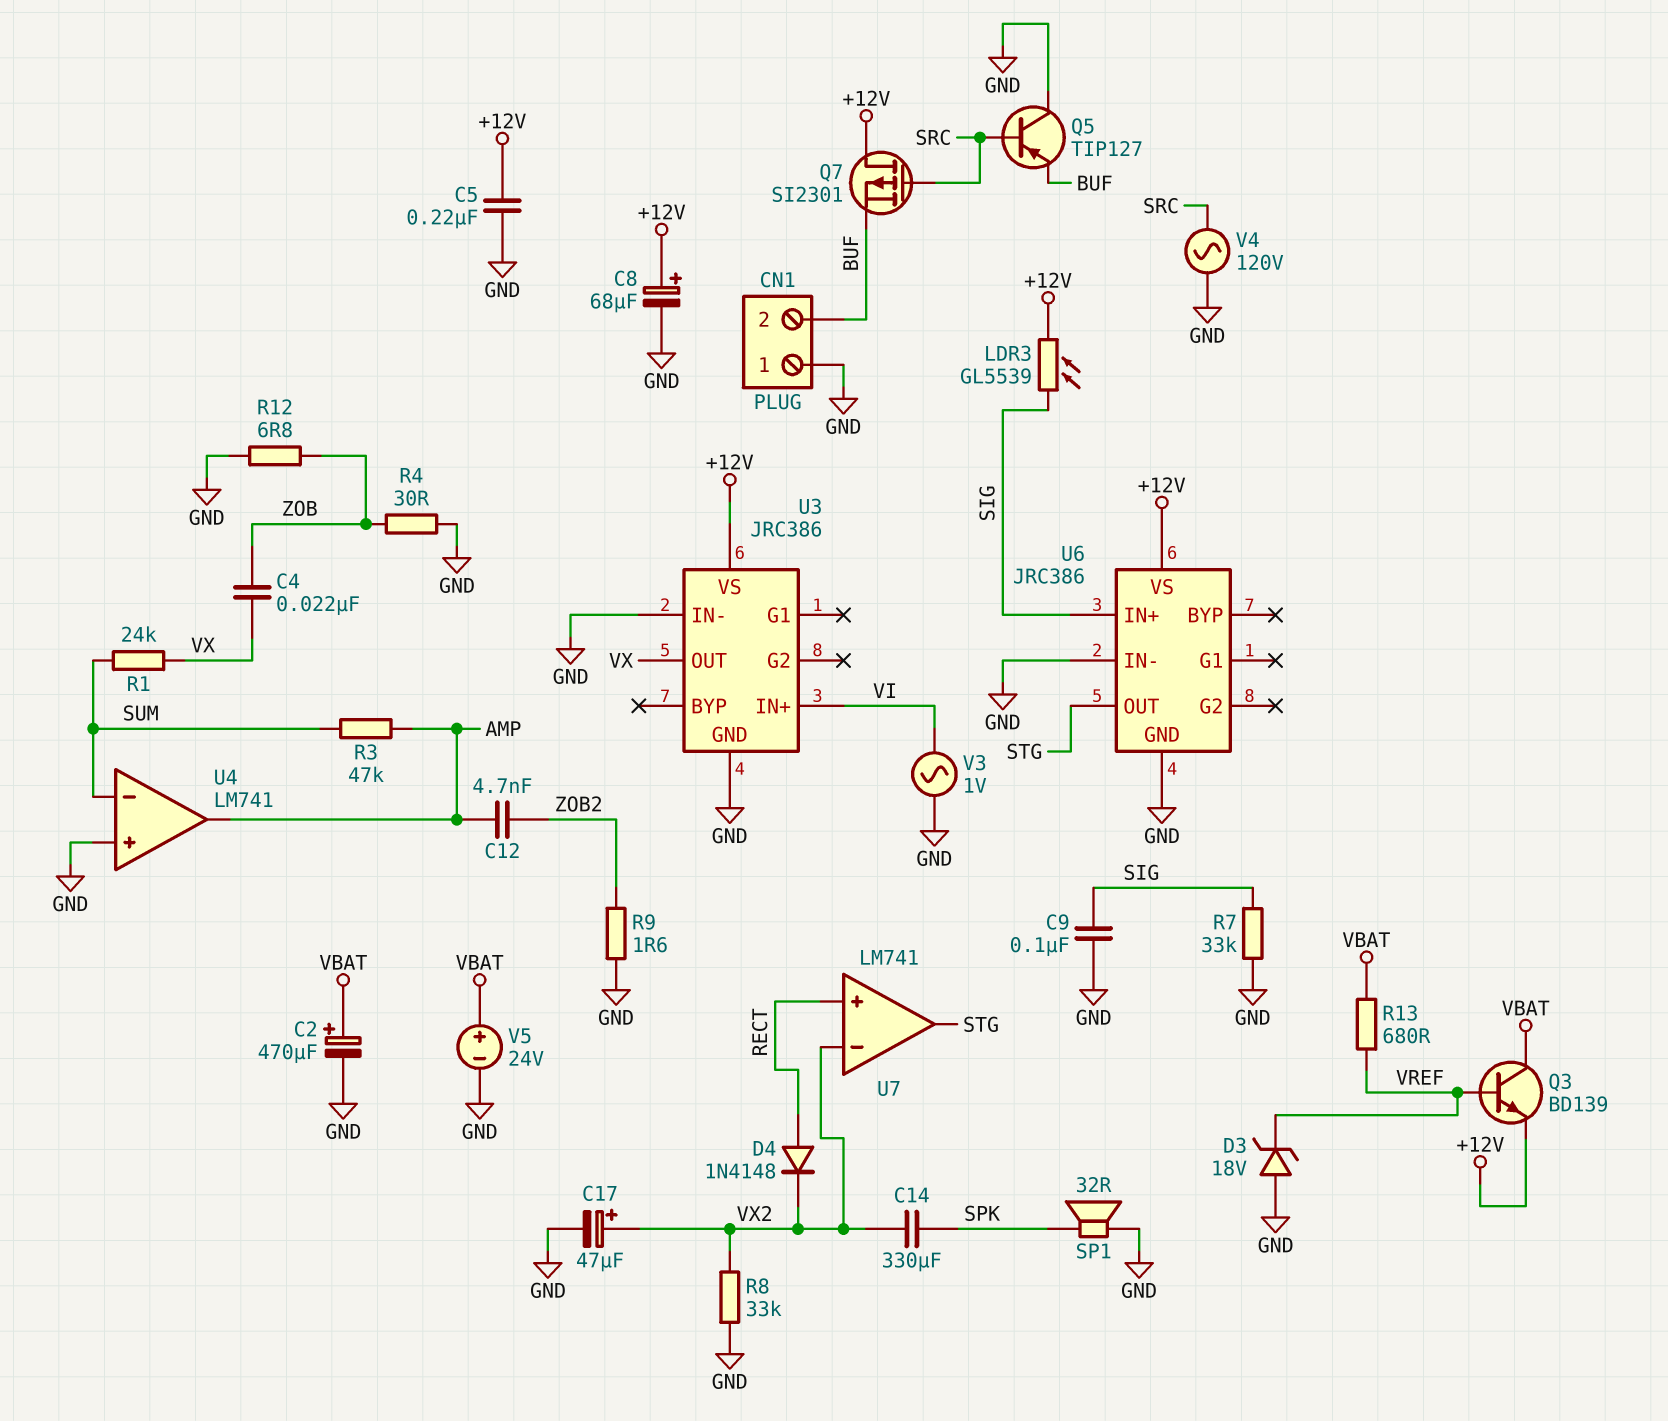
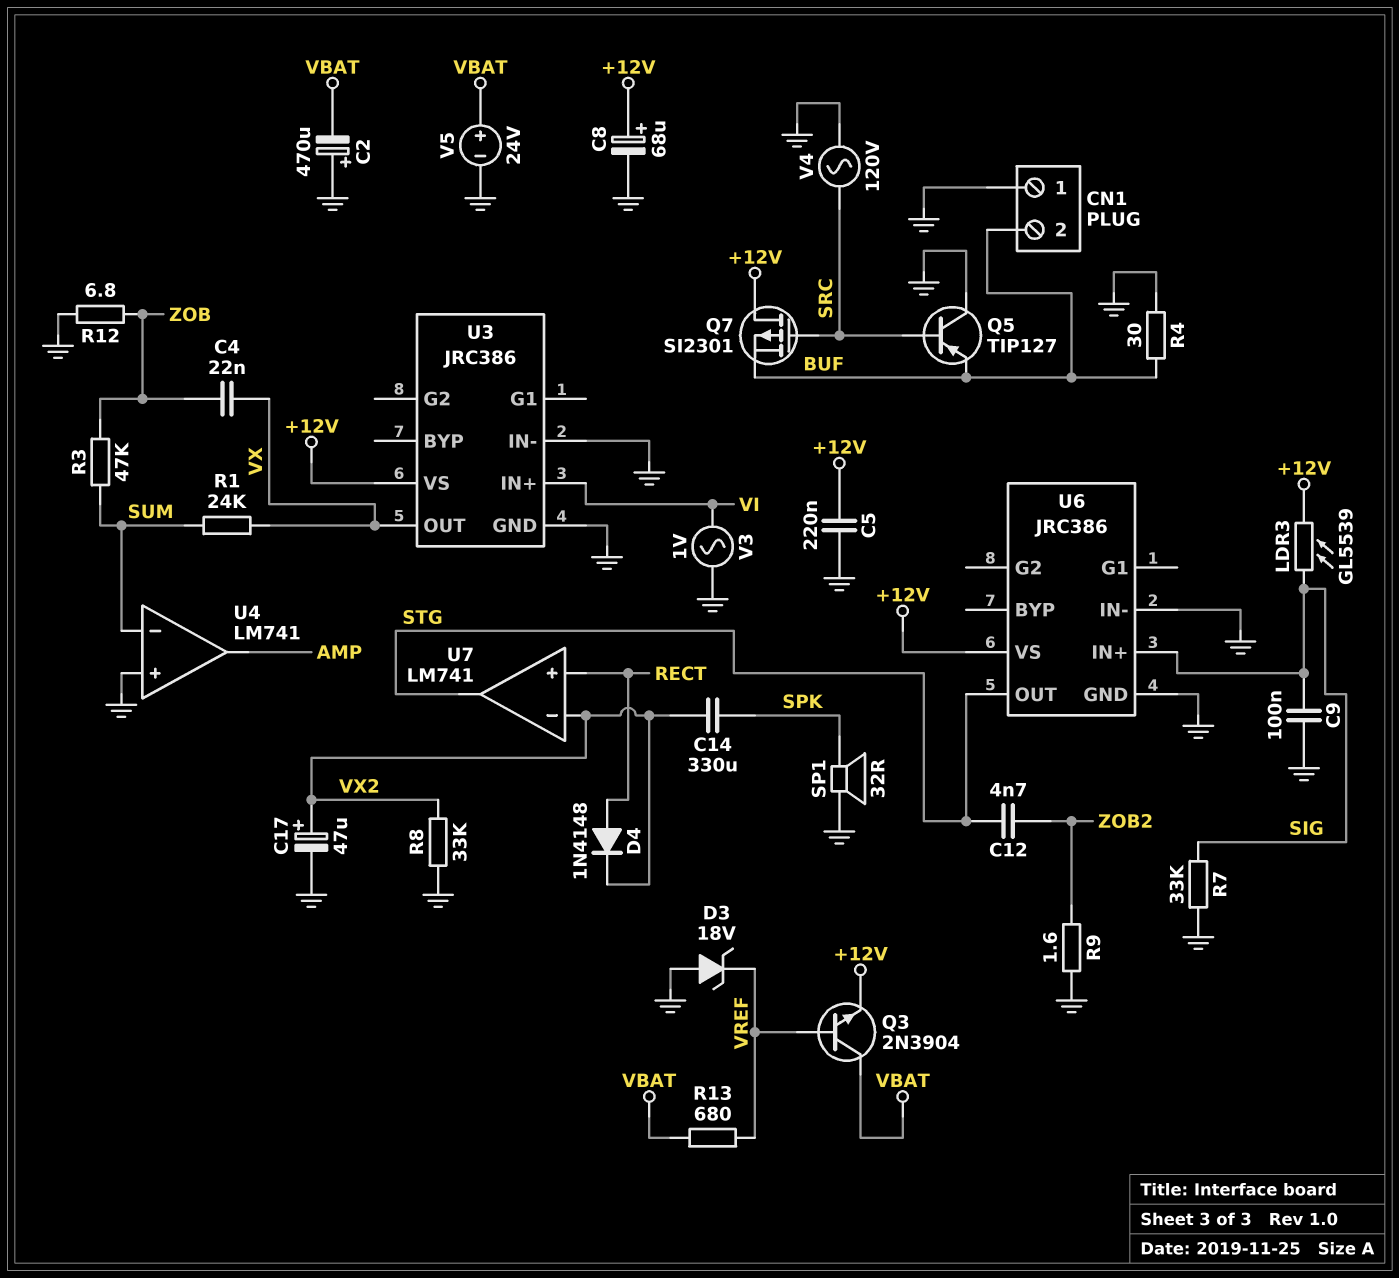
C2: 470uF (plus VBAT, minus GND) -> 470uF (plus GND, minus VBAT)
C12: 4.7nF (AMP, ZOB2) -> 4.7nF (STG, ZOB2)
Q3: NPN BD139 (B VREF, C VBAT, E +12V) -> NPN 2N3904 (B VREF, C VBAT, E +12V)
R3: 47k (AMP, SUM) -> 47k (SUM, ZOB)
R4: 30 (GND, ZOB) -> 30 (BUF, GND)

